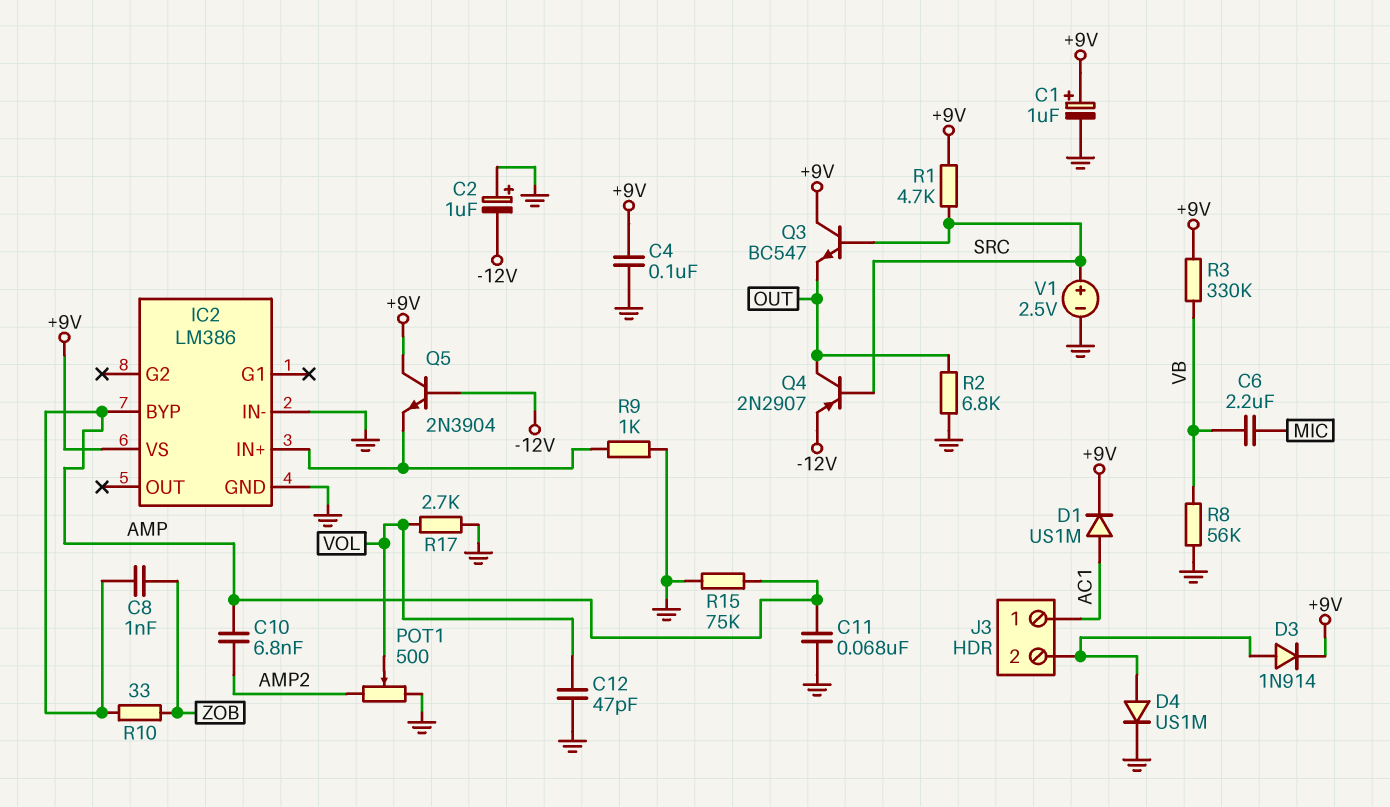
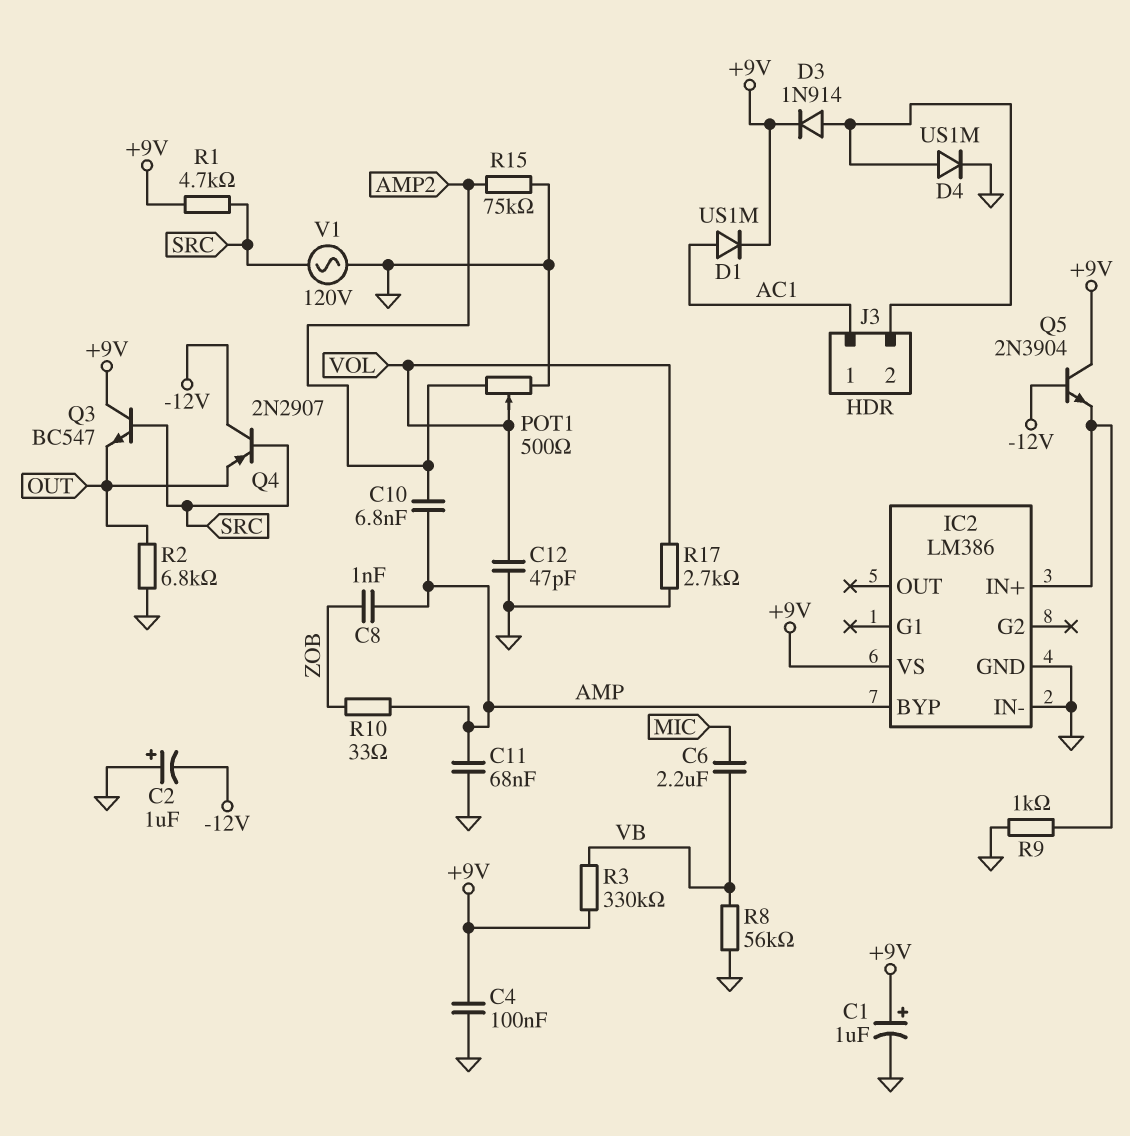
Q4: PNP 2N2907 (B SRC, C OUT, E -12V) -> PNP 2N2907 (B SRC, C -12V, E OUT)
R15: 75k (AMP, GND) -> 75k (AMP2, GND)
V1: 2.5V (plus SRC, minus GND) -> AC 120V (GND, SRC)

